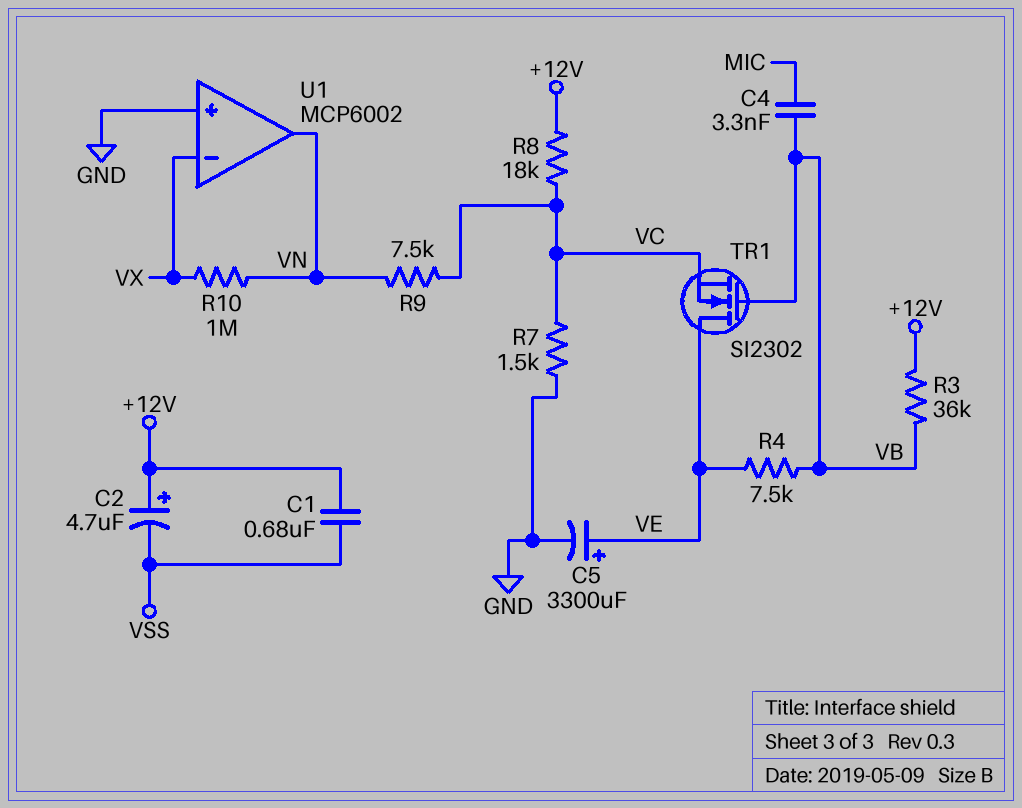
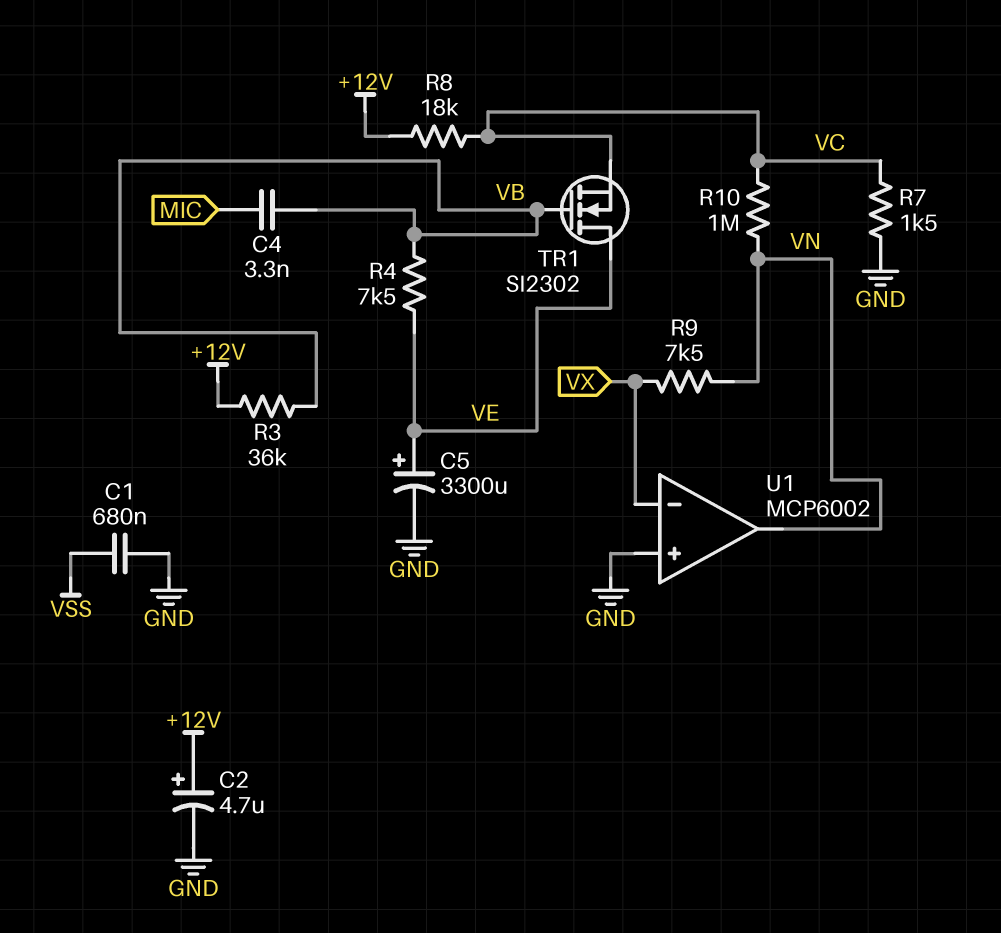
C1: 680nF (+12V, VSS) -> 680nF (GND, VSS)
C2: 4.7uF (plus +12V, minus VSS) -> 4.7uF (plus +12V, minus GND)
R9: 7.5k (VC, VN) -> 7.5k (VN, VX)
R10: 1M (VN, VX) -> 1M (VC, VN)

